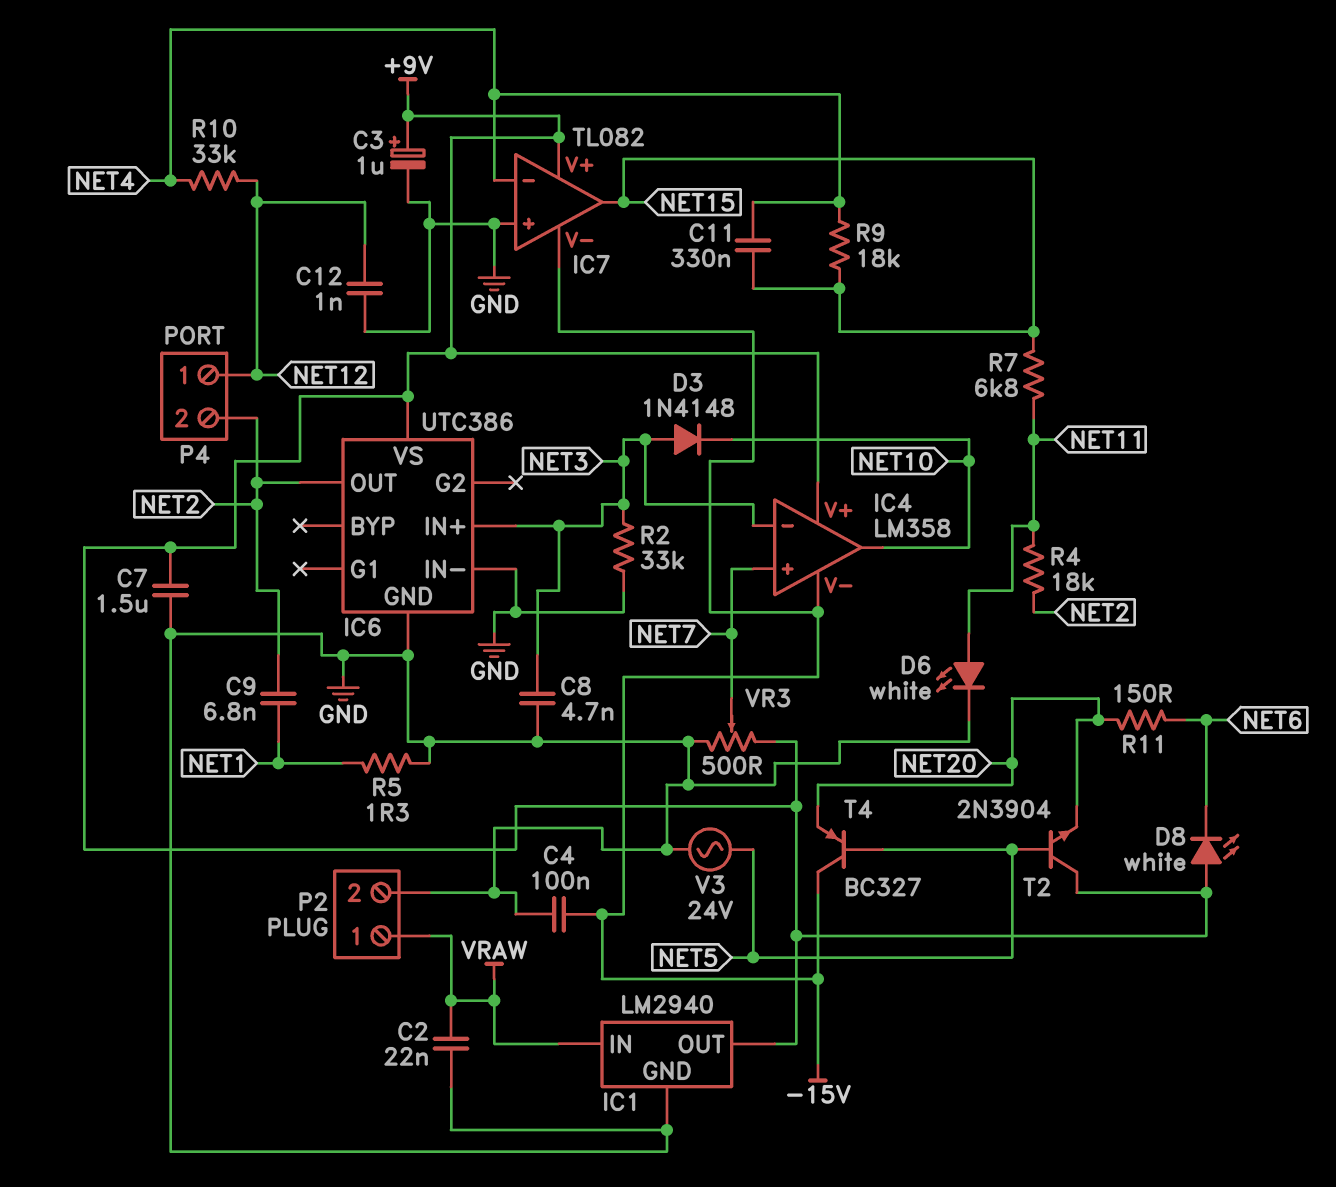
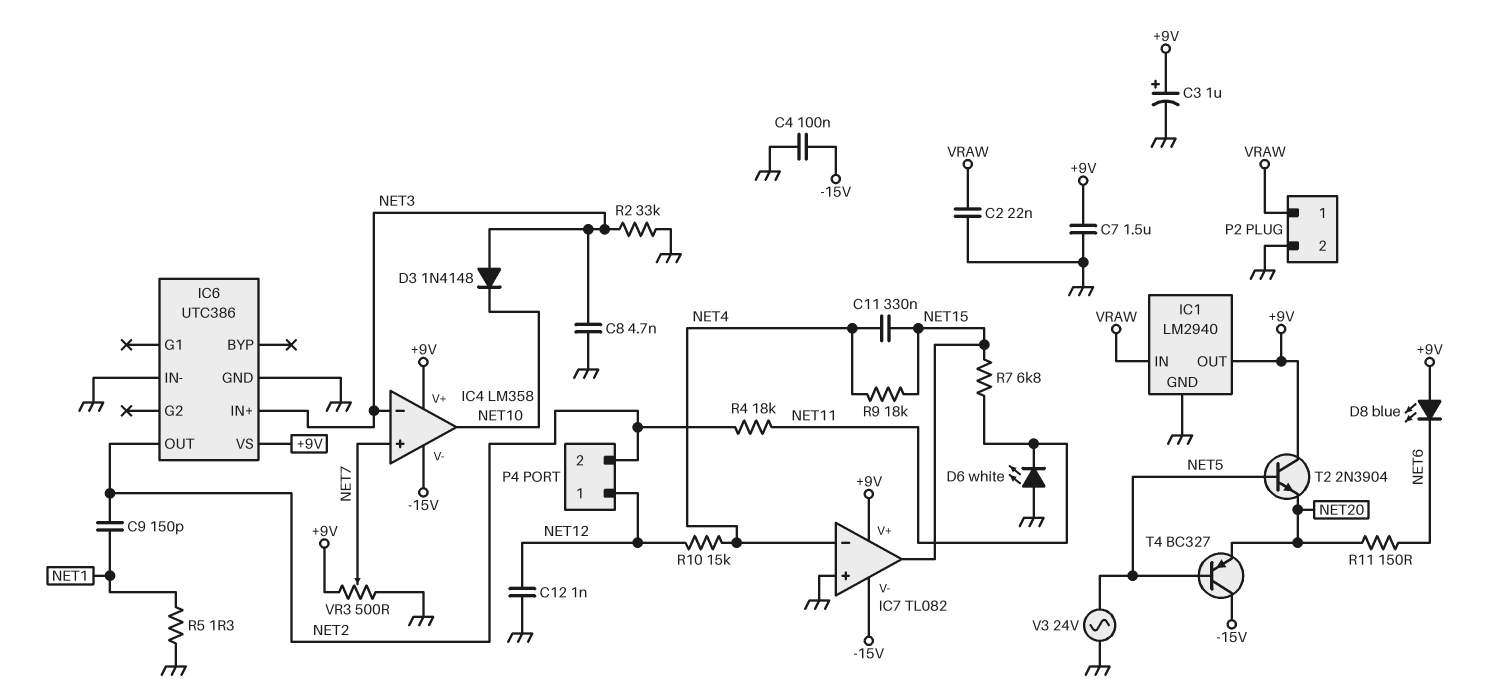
C9: 6.8nF (NET1, NET2) -> 150pF (NET1, NET2)
D6: LED white (A NET11, K GND) -> LED white (A GND, K NET11)
D8: LED white (A +9V, K NET6) -> LED blue (A +9V, K NET6)
R10: 33k (NET4, NET12) -> 15k (NET4, NET12)

